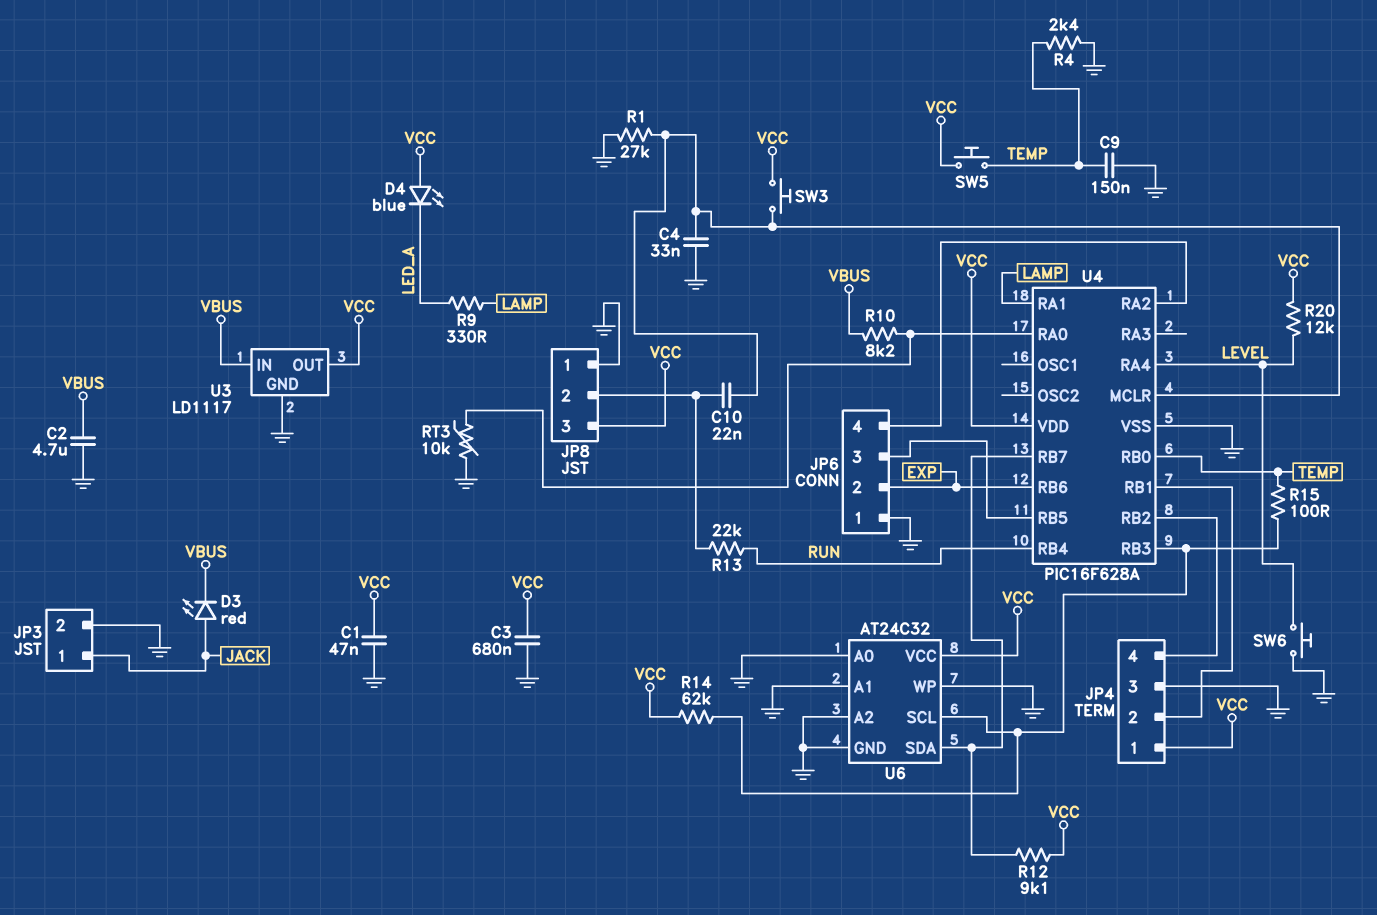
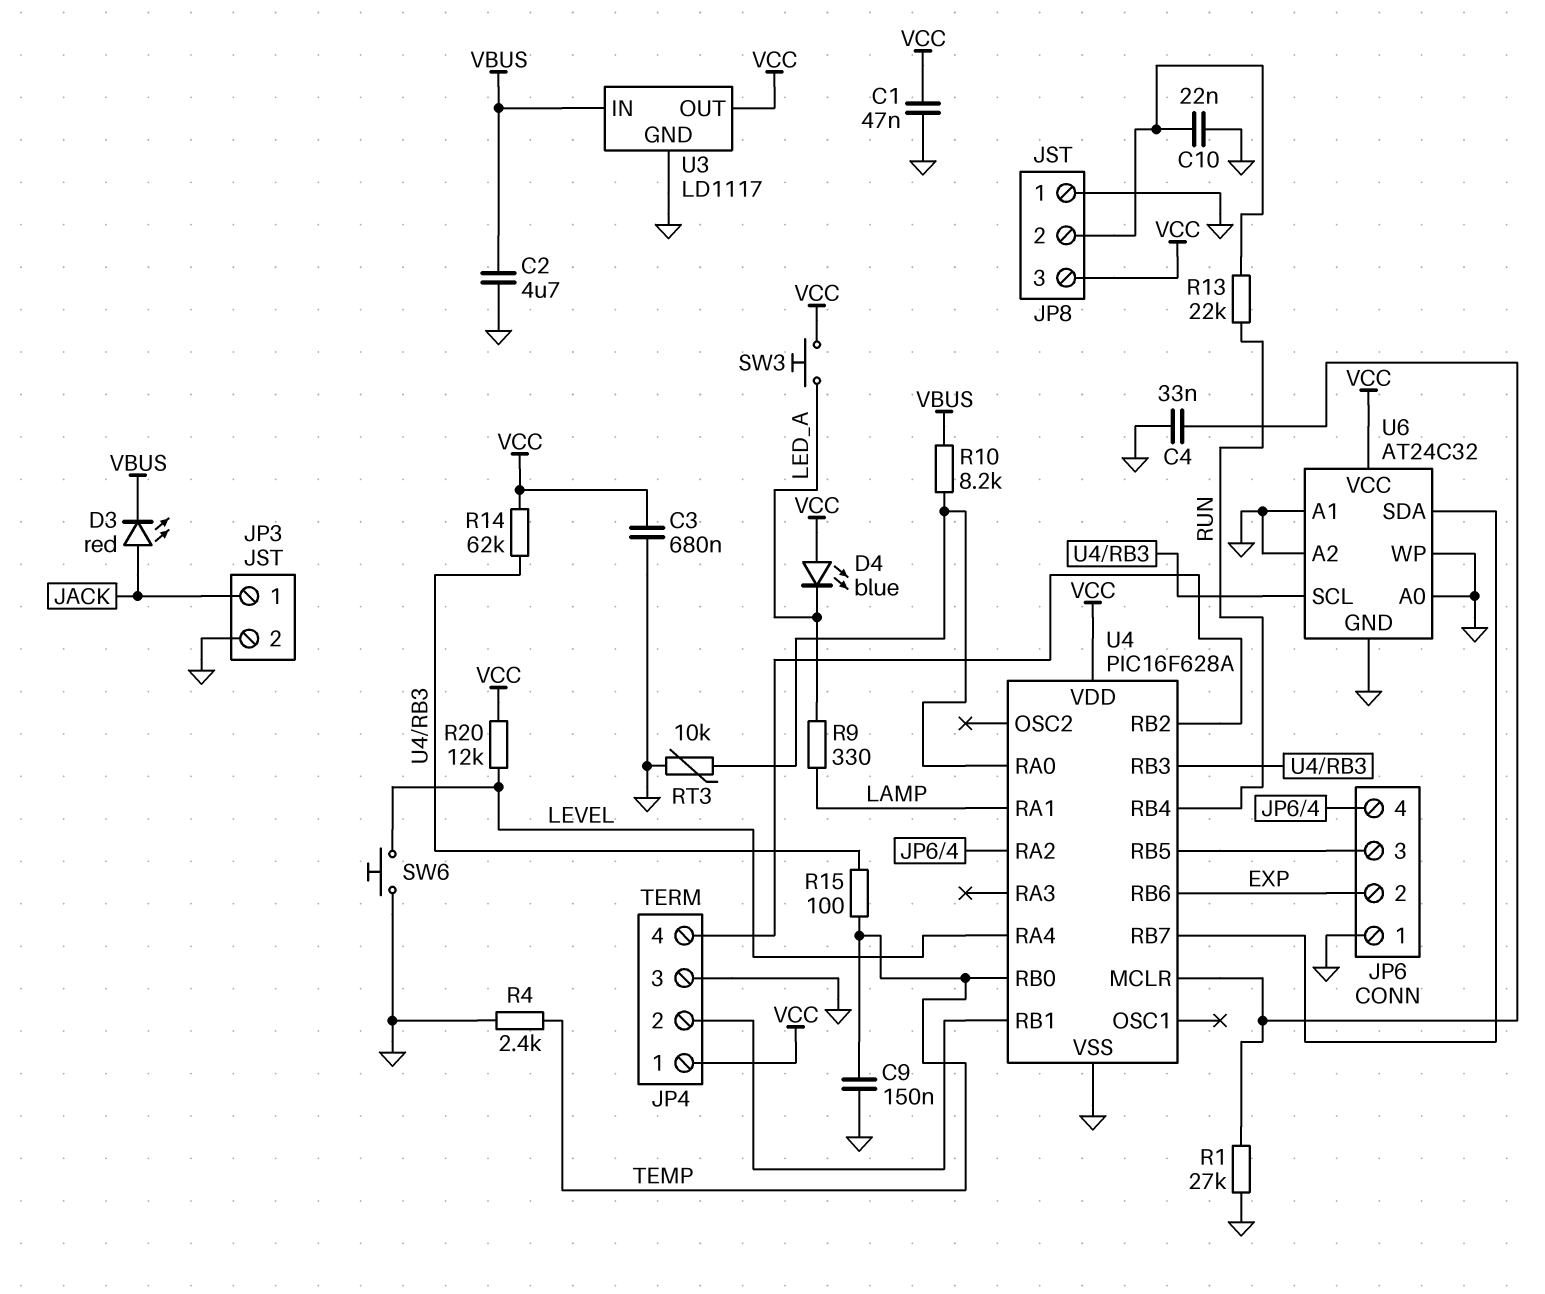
C10: 22nF (JP8/2, U4/MCLR) -> 22nF (GND, JP8/2)
R12: 9.1k (U4/RB7, VCC) -> none
SW3: button (U4/MCLR, VCC) -> button (LED_A, VCC)
SW5: button (TEMP, VCC) -> none

